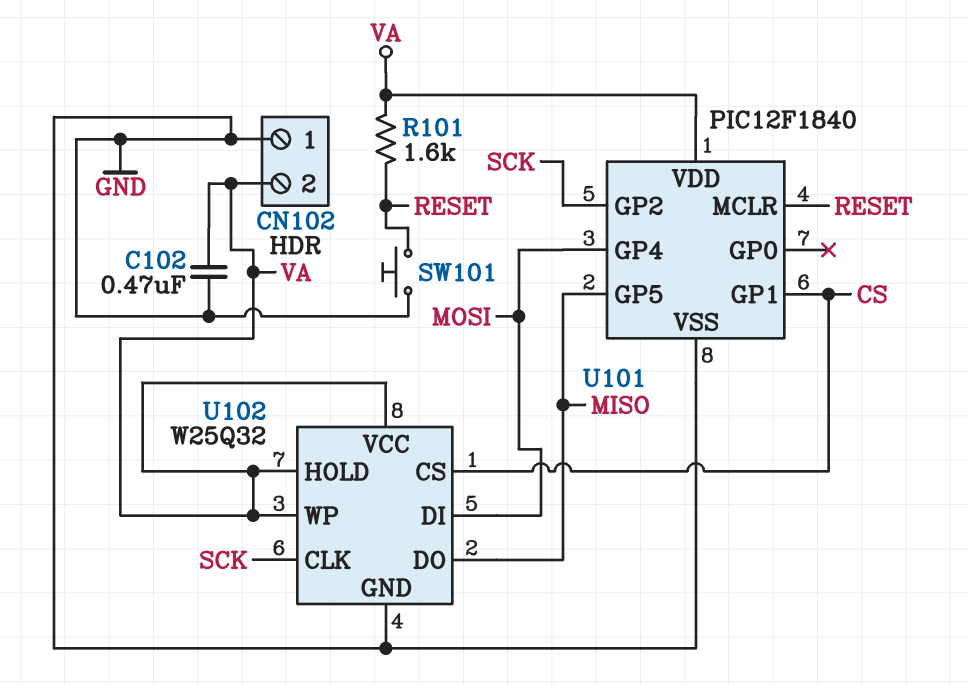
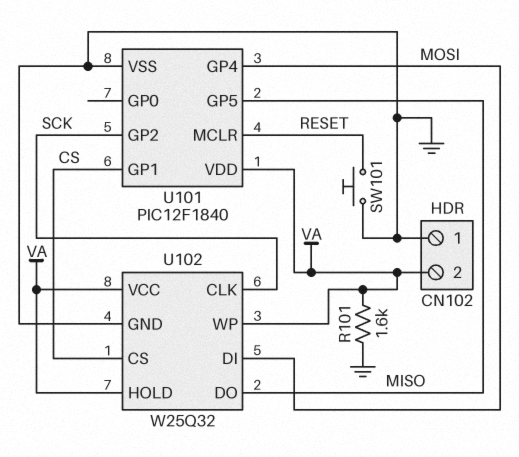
C102: 470nF (GND, VA) -> none
R101: 1.6k (RESET, VA) -> 1.6k (GND, VA)

